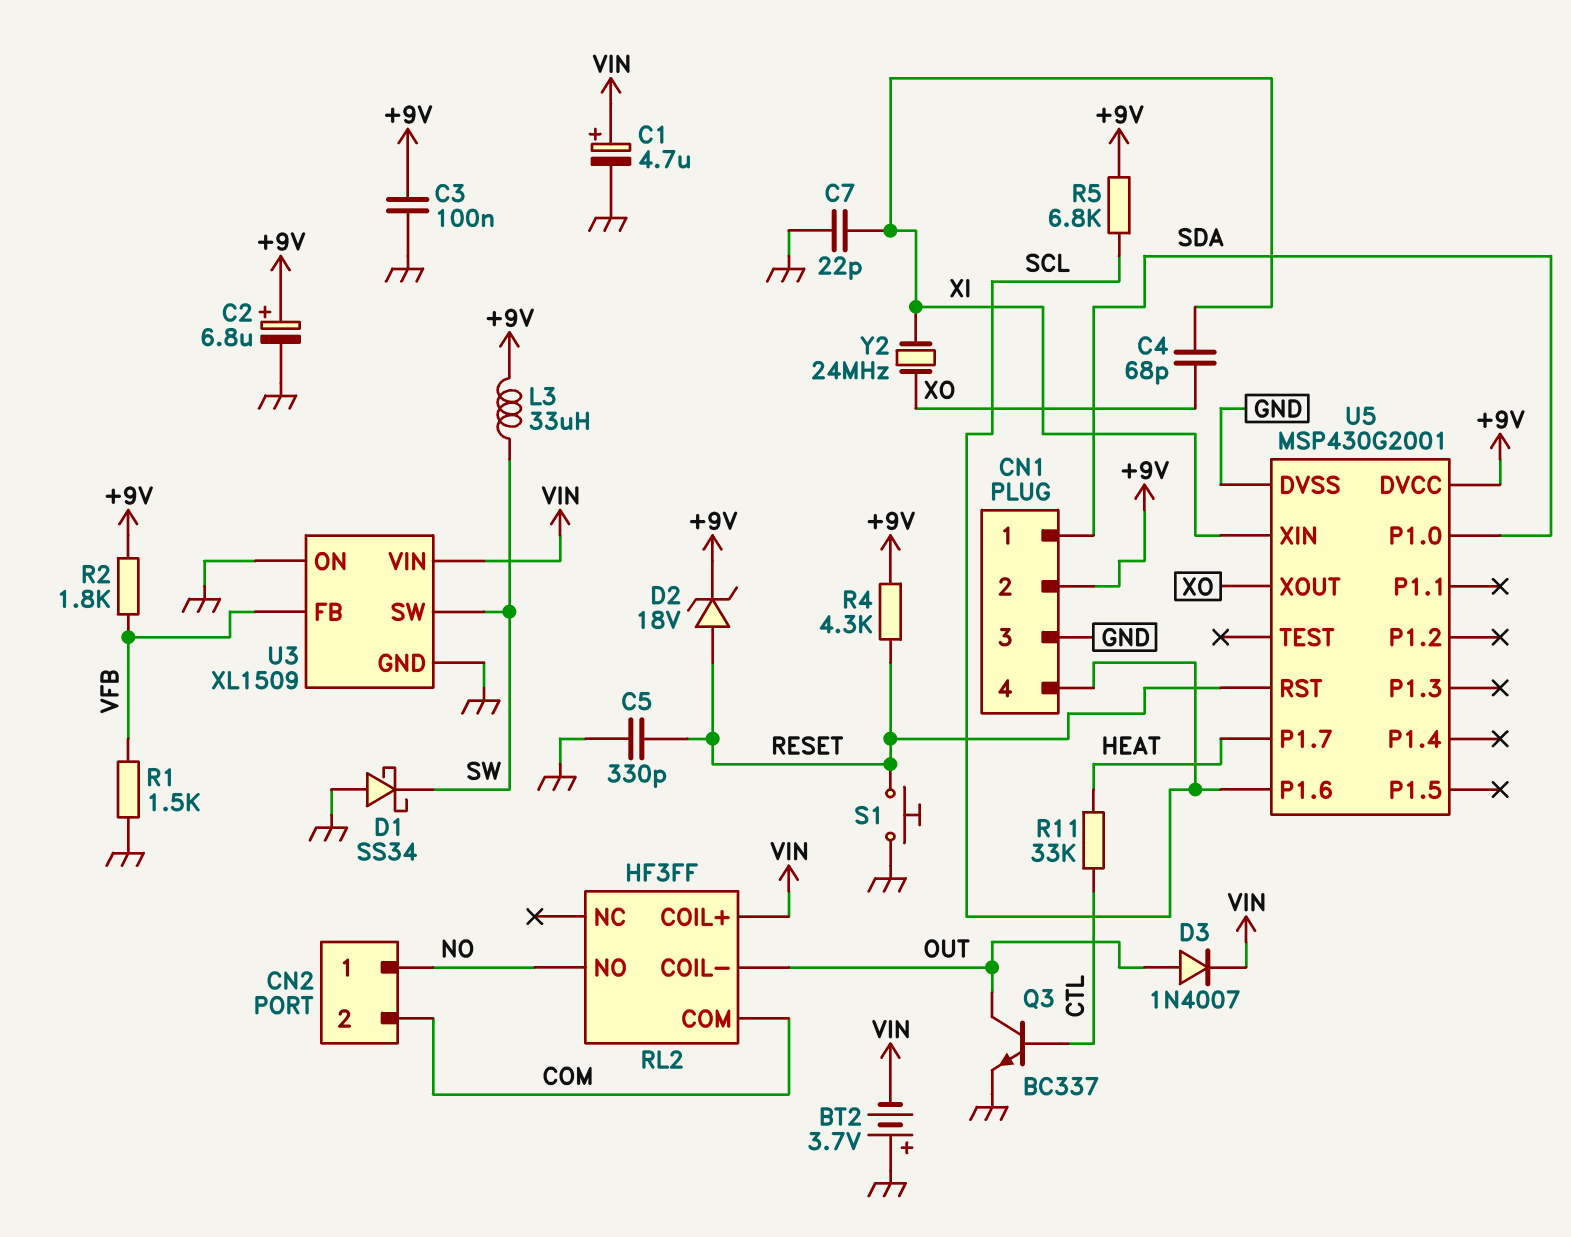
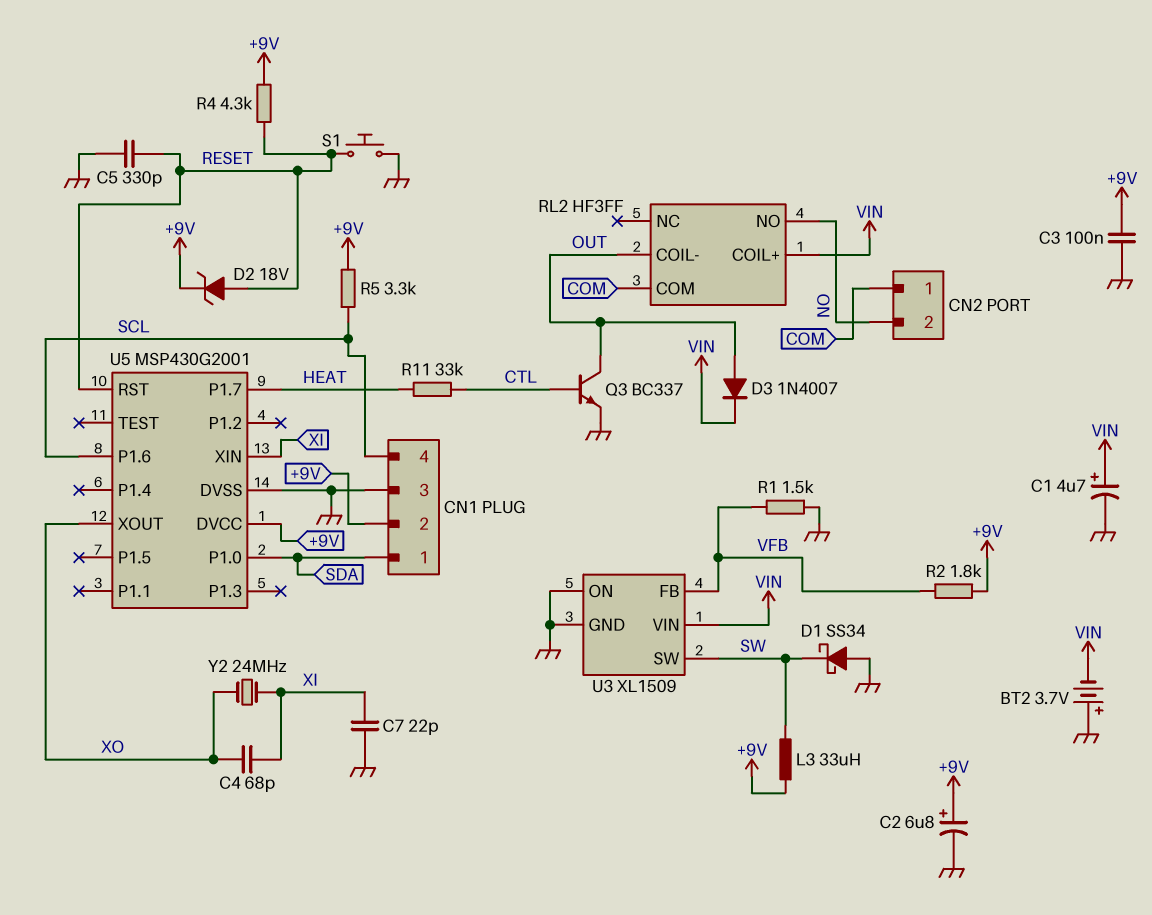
CN2 pin 1: NO -> COM
CN2 pin 2: COM -> NO
R5: 6.8k (+9V, SCL) -> 3.3k (+9V, SCL)

